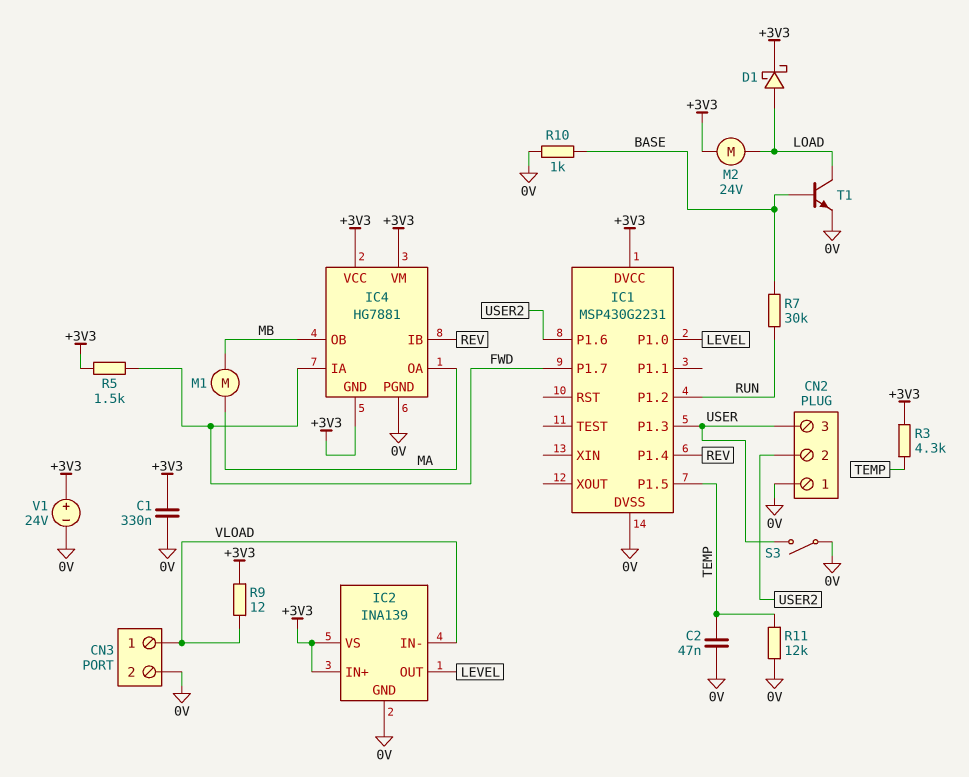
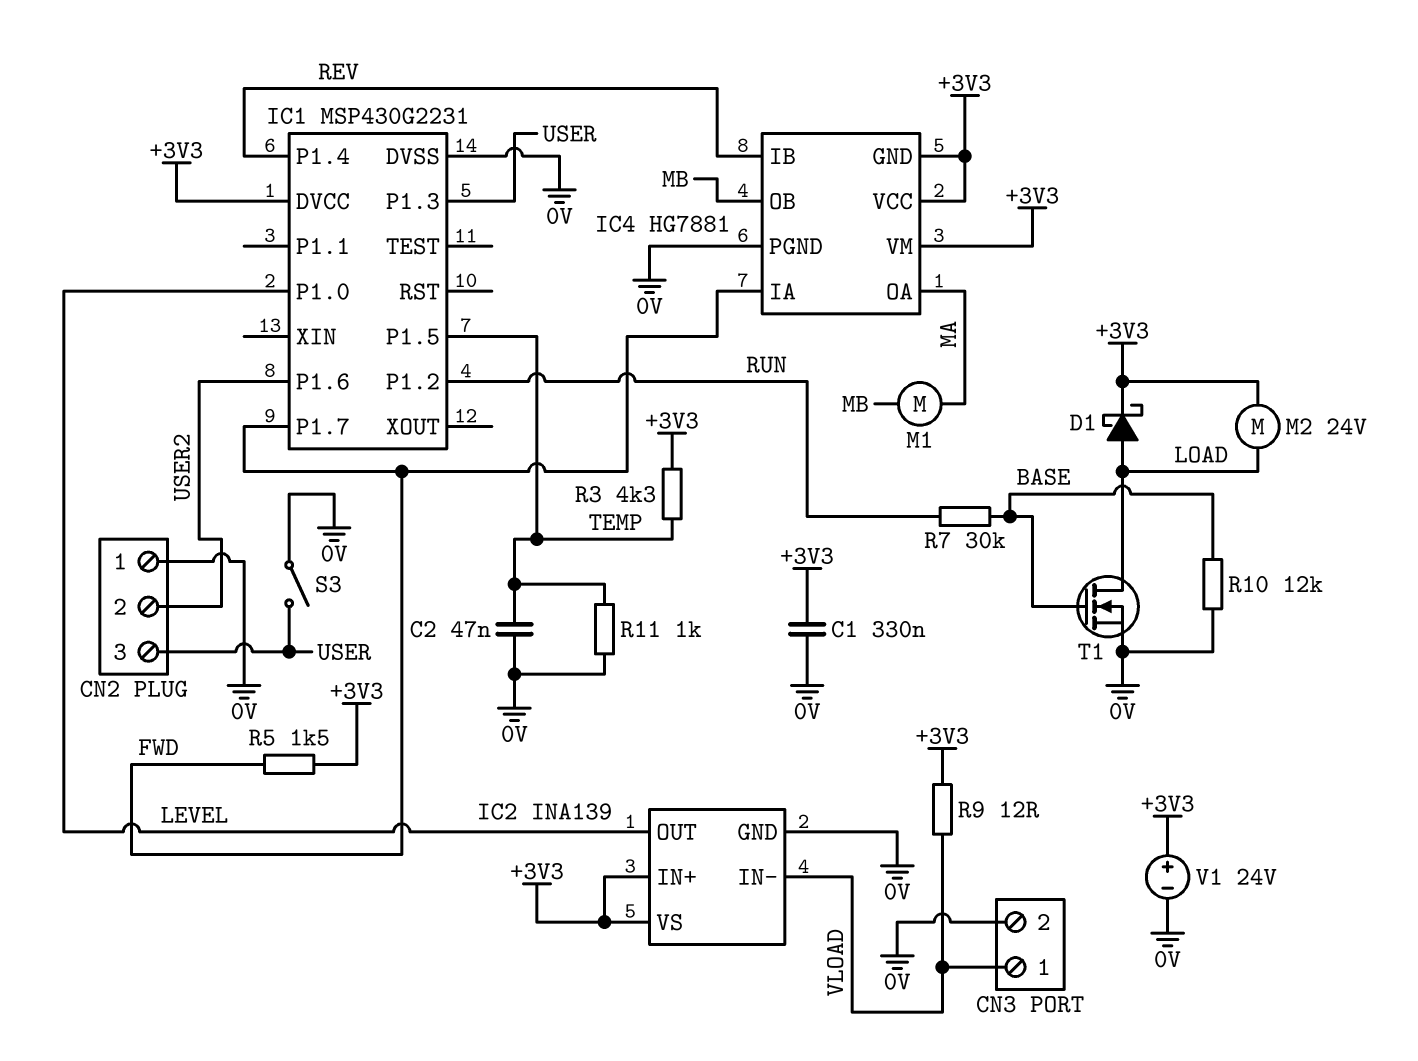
R10: 1k (0V, BASE) -> 12k (0V, BASE)
R11: 12k (0V, TEMP) -> 1k (0V, TEMP)
T1: NPN (B BASE, C LOAD, E 0V) -> NMOS (G BASE, D LOAD, S 0V)

